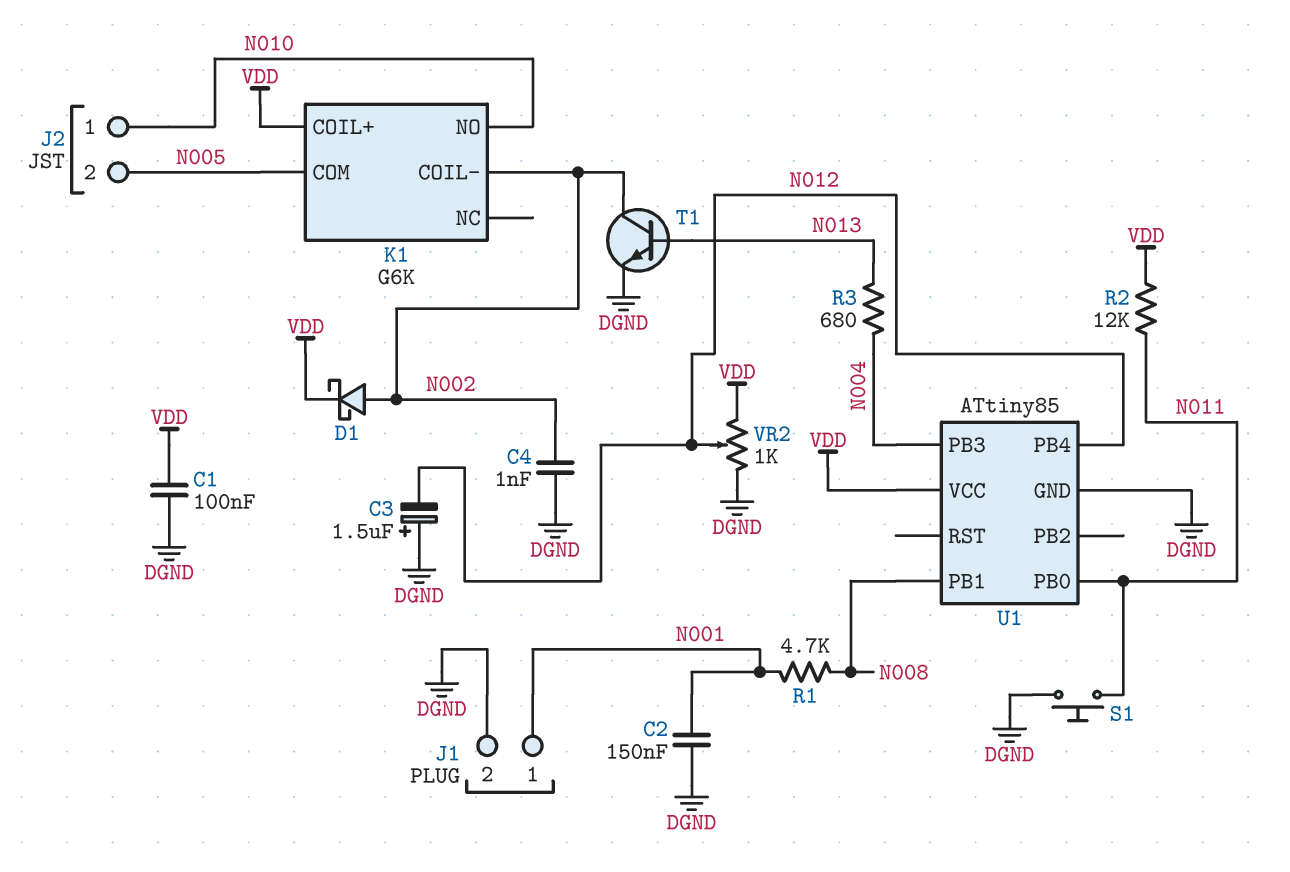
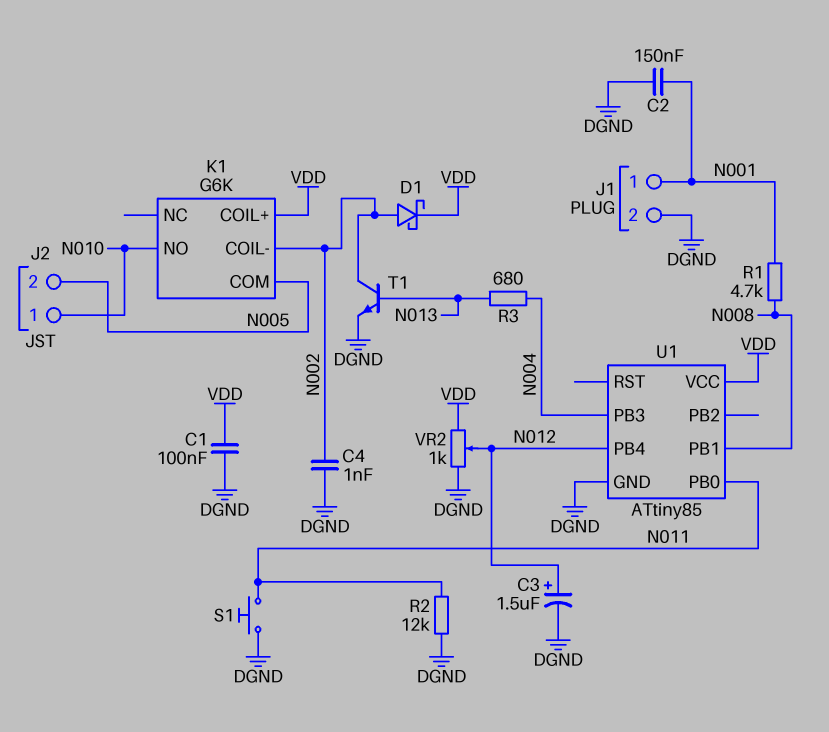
C3: 1.5uF (plus DGND, minus N012) -> 1.5uF (plus N012, minus DGND)
R2: 12k (N011, VDD) -> 12k (DGND, N011)

